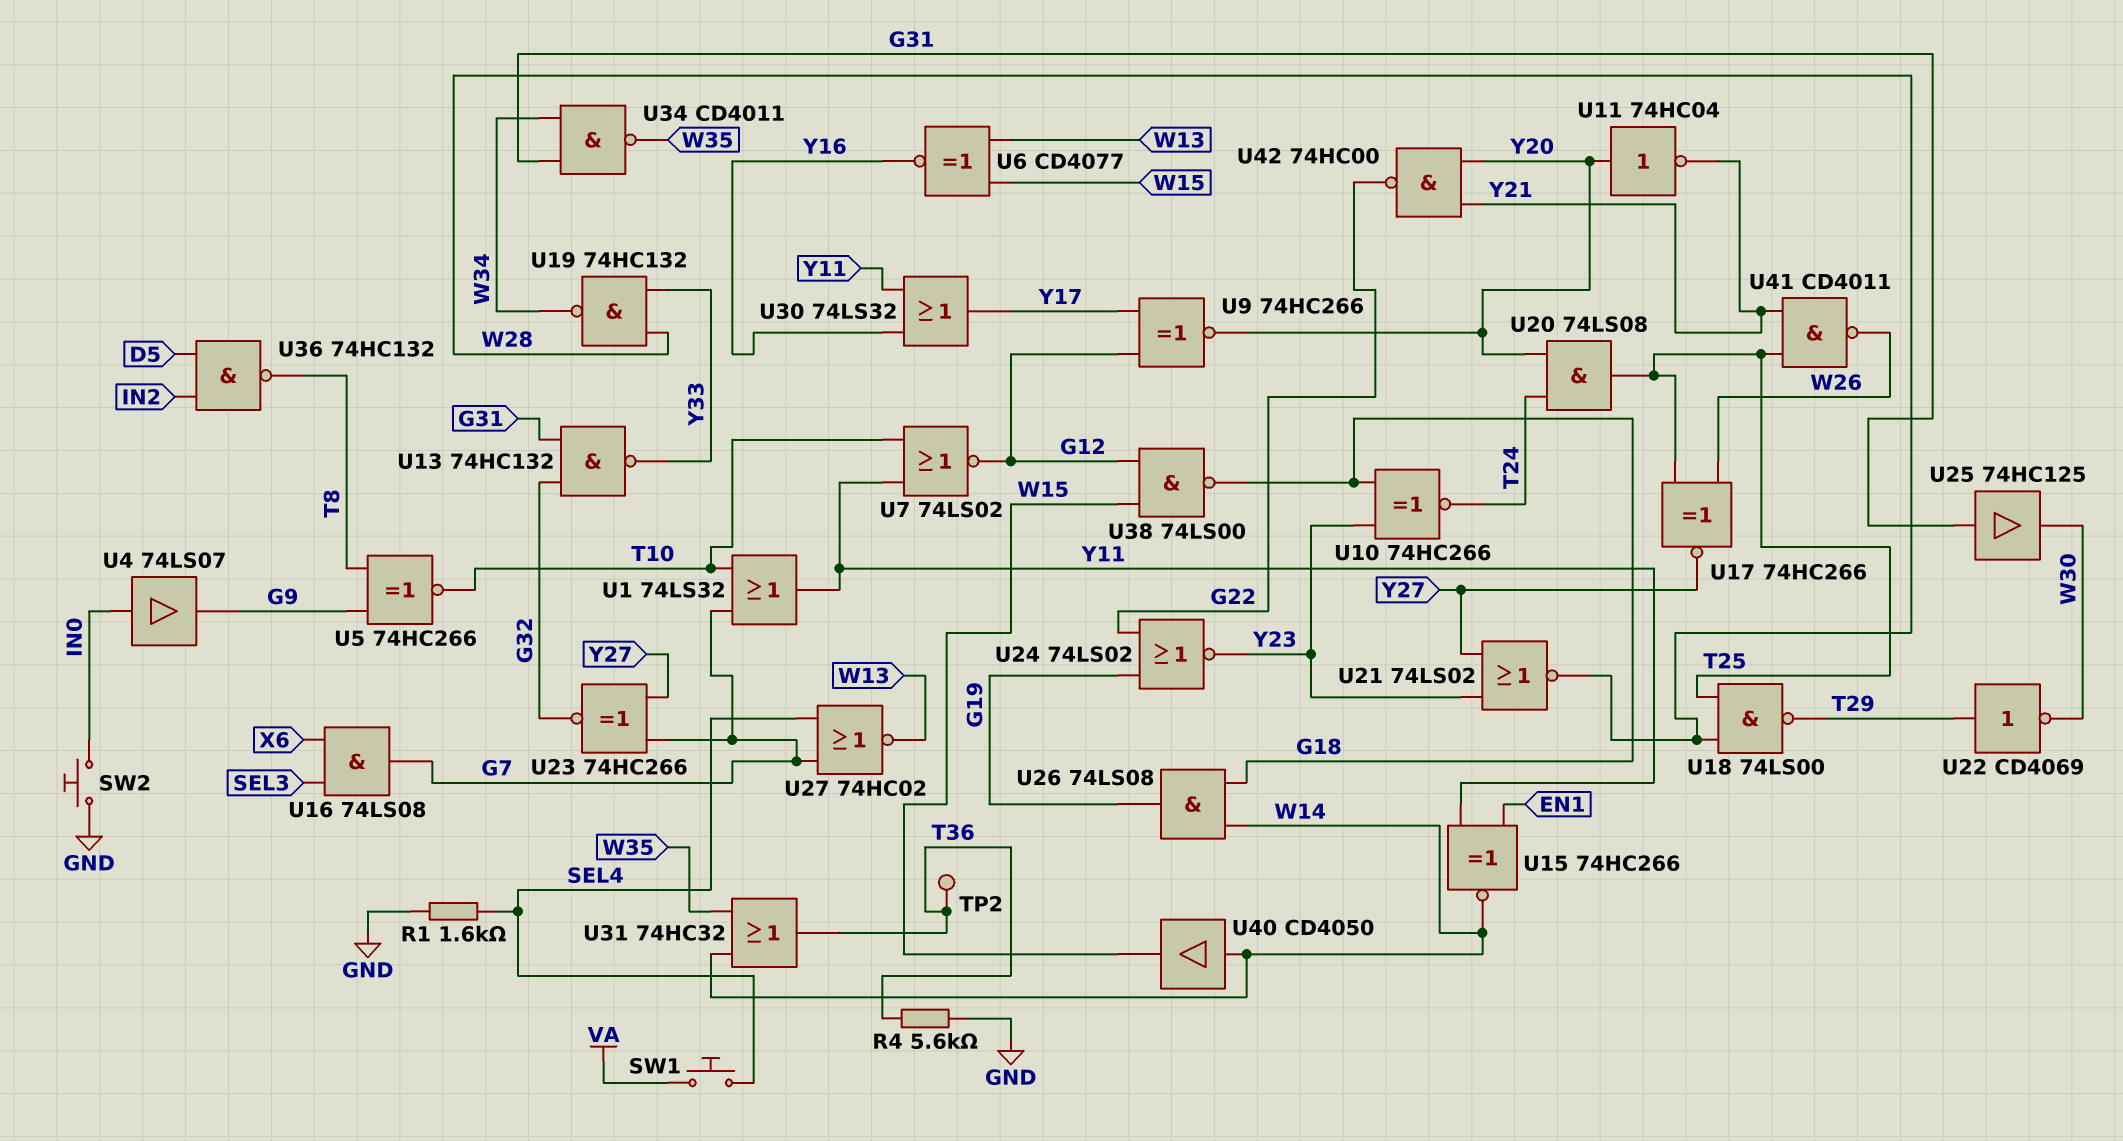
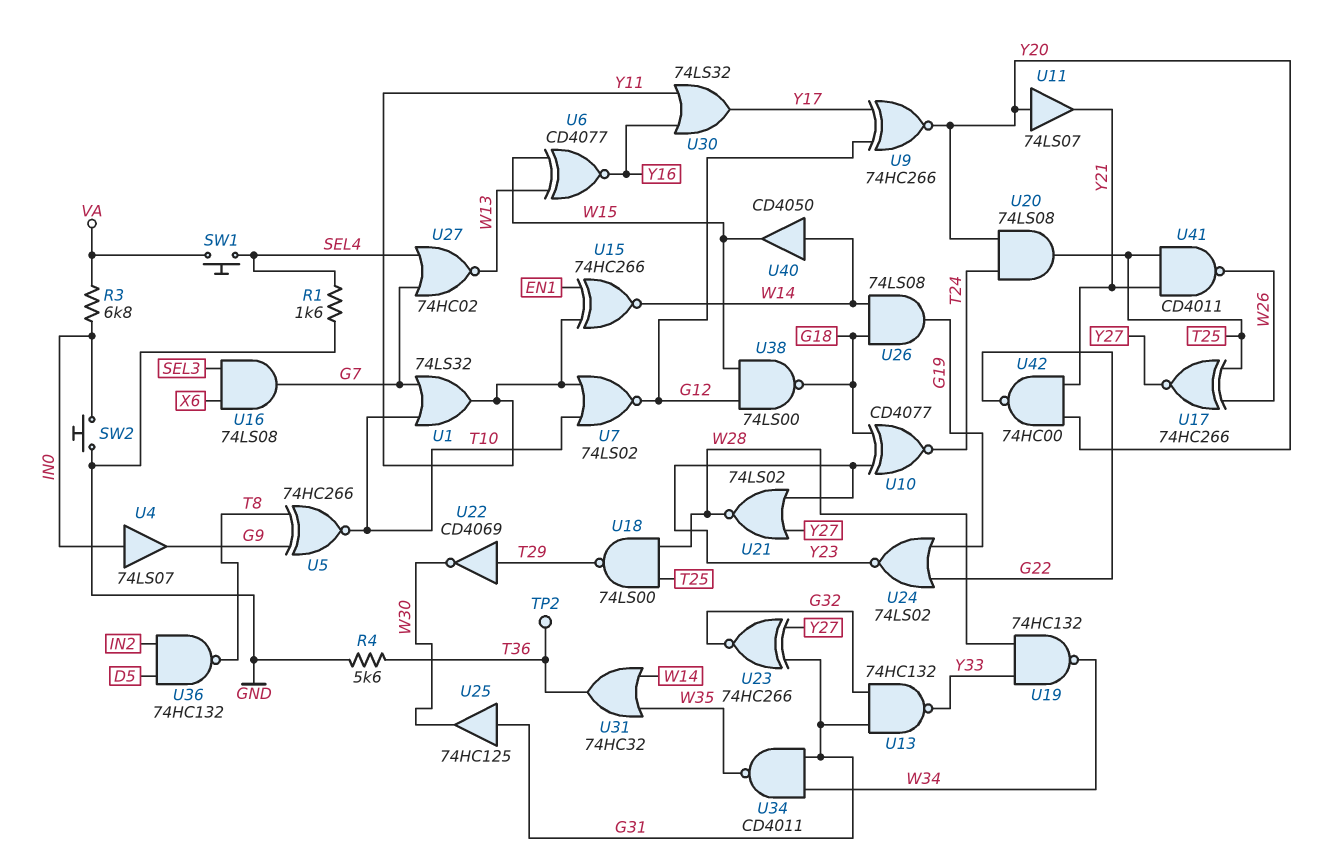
R3: none -> 6.8k (IN0, VA)
U10: XNOR 74HC266 (in G18, in Y23, out T24) -> XNOR CD4077 (in G18, in Y23, out T24)
U11: NOT 74HC04 (in Y20, out Y21) -> buffer 74LS07 (in Y20, out Y21)
U23: XNOR 74HC266 (in G7, in Y27, out G32) -> XNOR 74HC266 (in G31, in Y27, out G32)

